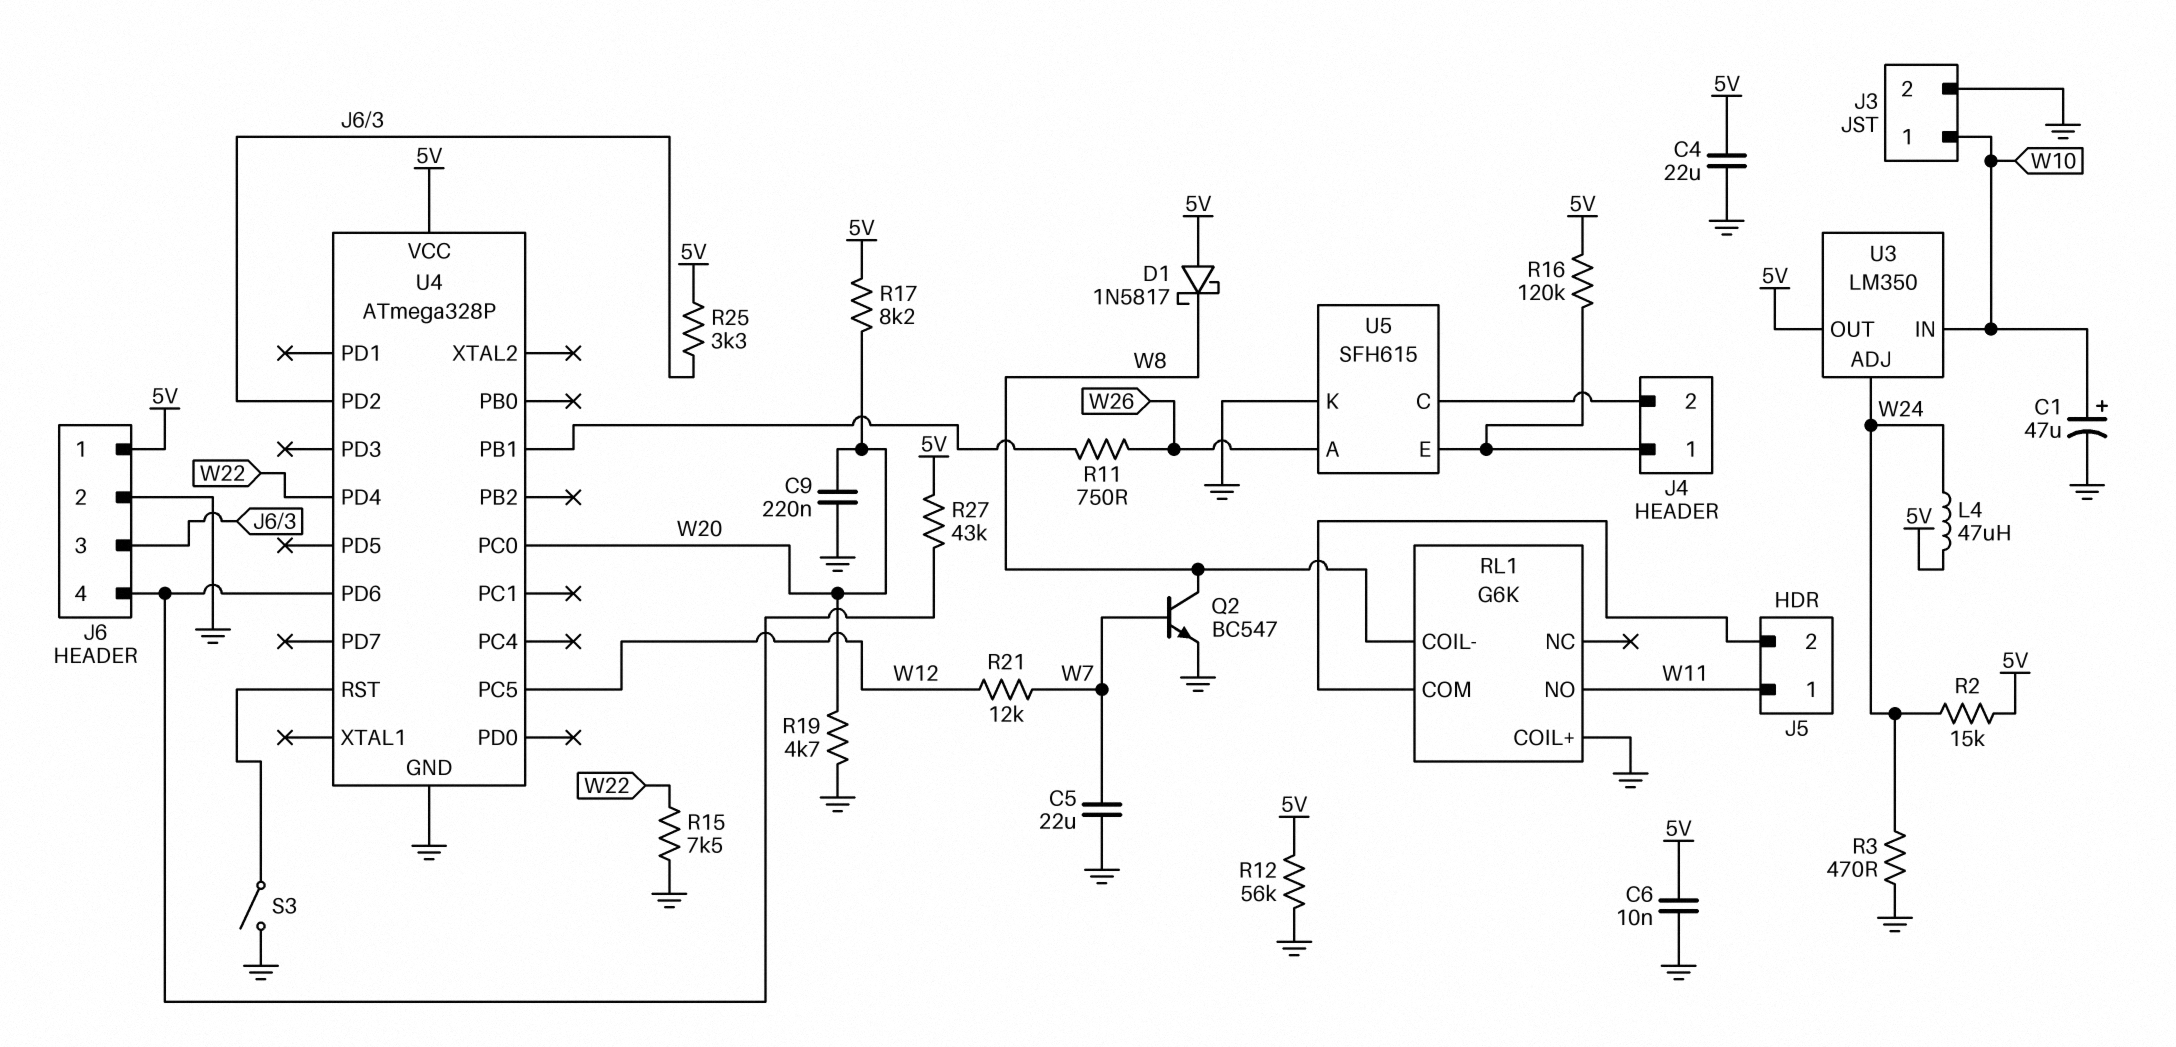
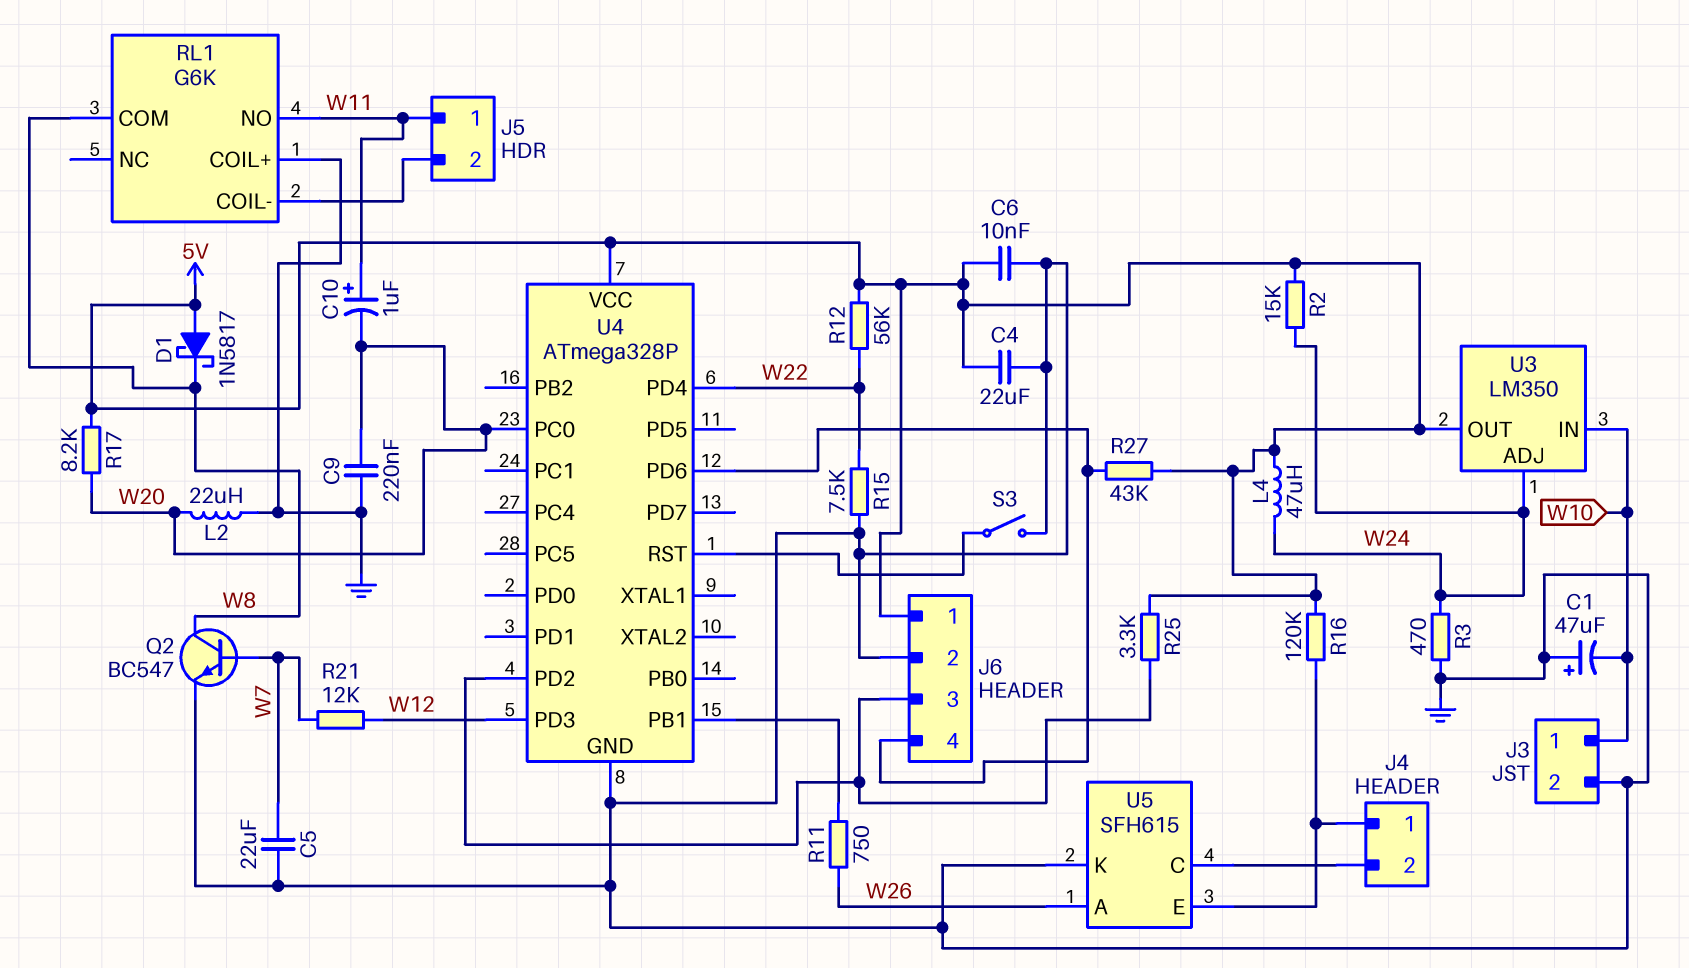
C1: 47uF (plus W10, minus GND) -> 47uF (plus GND, minus W10)
C10: none -> 1uF (plus W11, minus W20)
L2: none -> 22uH (GND, W20)
R12: 56k (5V, GND) -> 56k (5V, W22)
R19: 4.7k (GND, W20) -> none
RL1 pin COIL-: W8 -> J5/2
RL1 pin COM: J5/2 -> W8
U4 pin PC5: W12 -> none
U4 pin PD3: none -> W12

